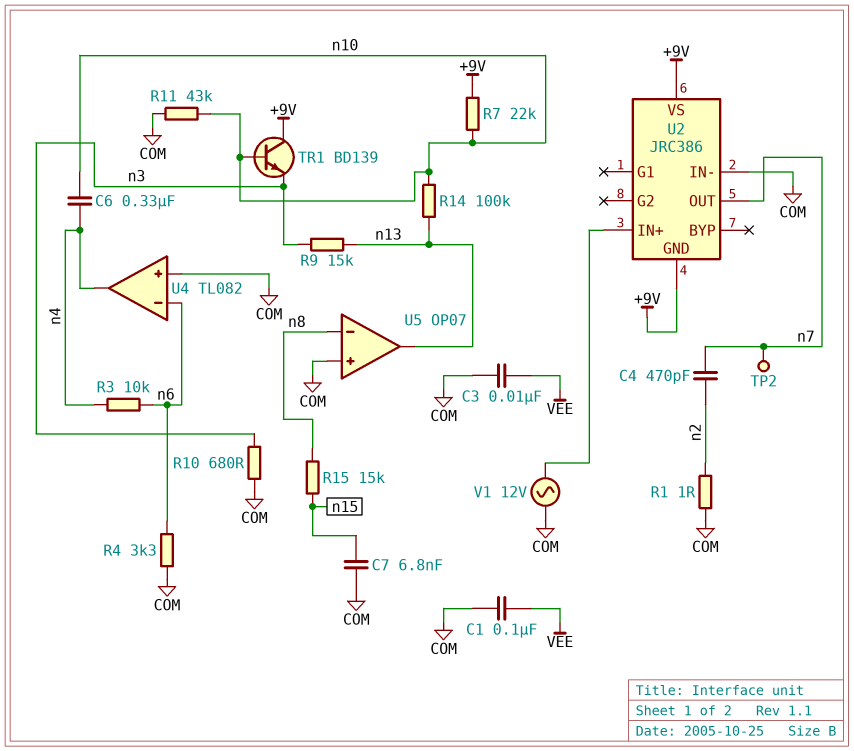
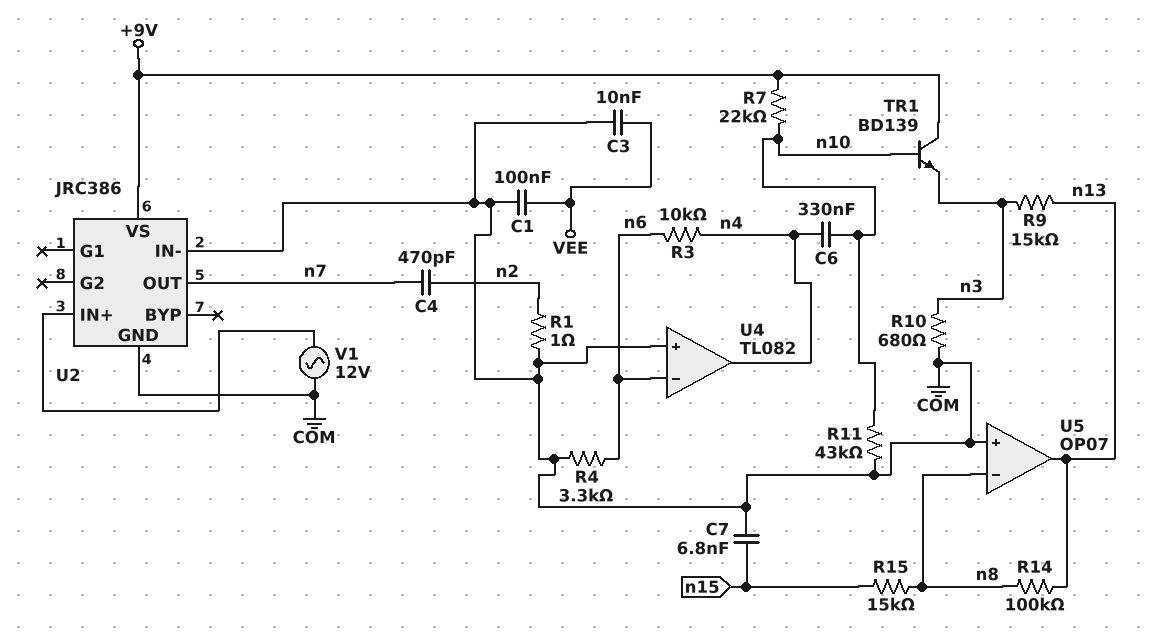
R14: 100k (n10, n13) -> 100k (n8, n13)
TP2: test point (n7) -> none
U2 pin GND: +9V -> COM

